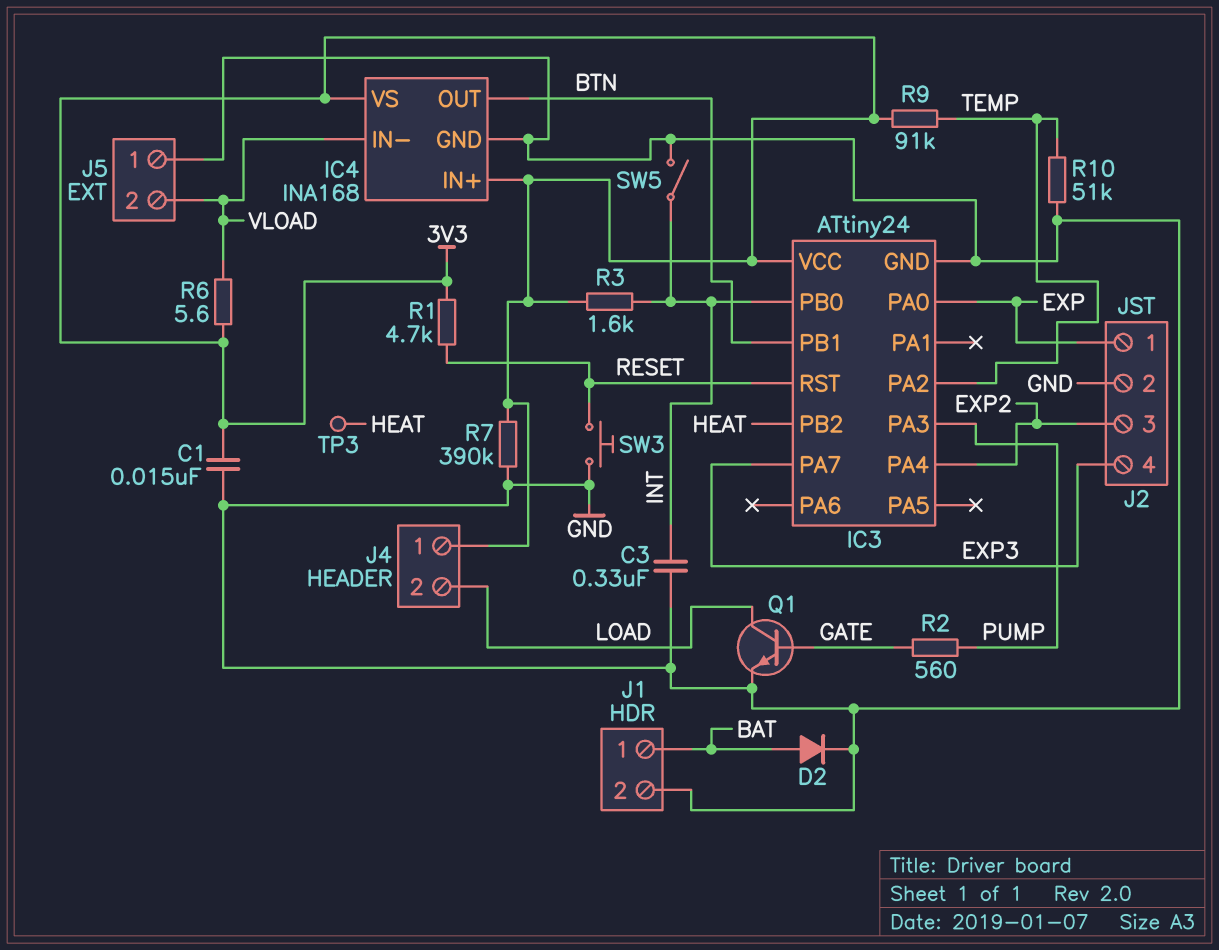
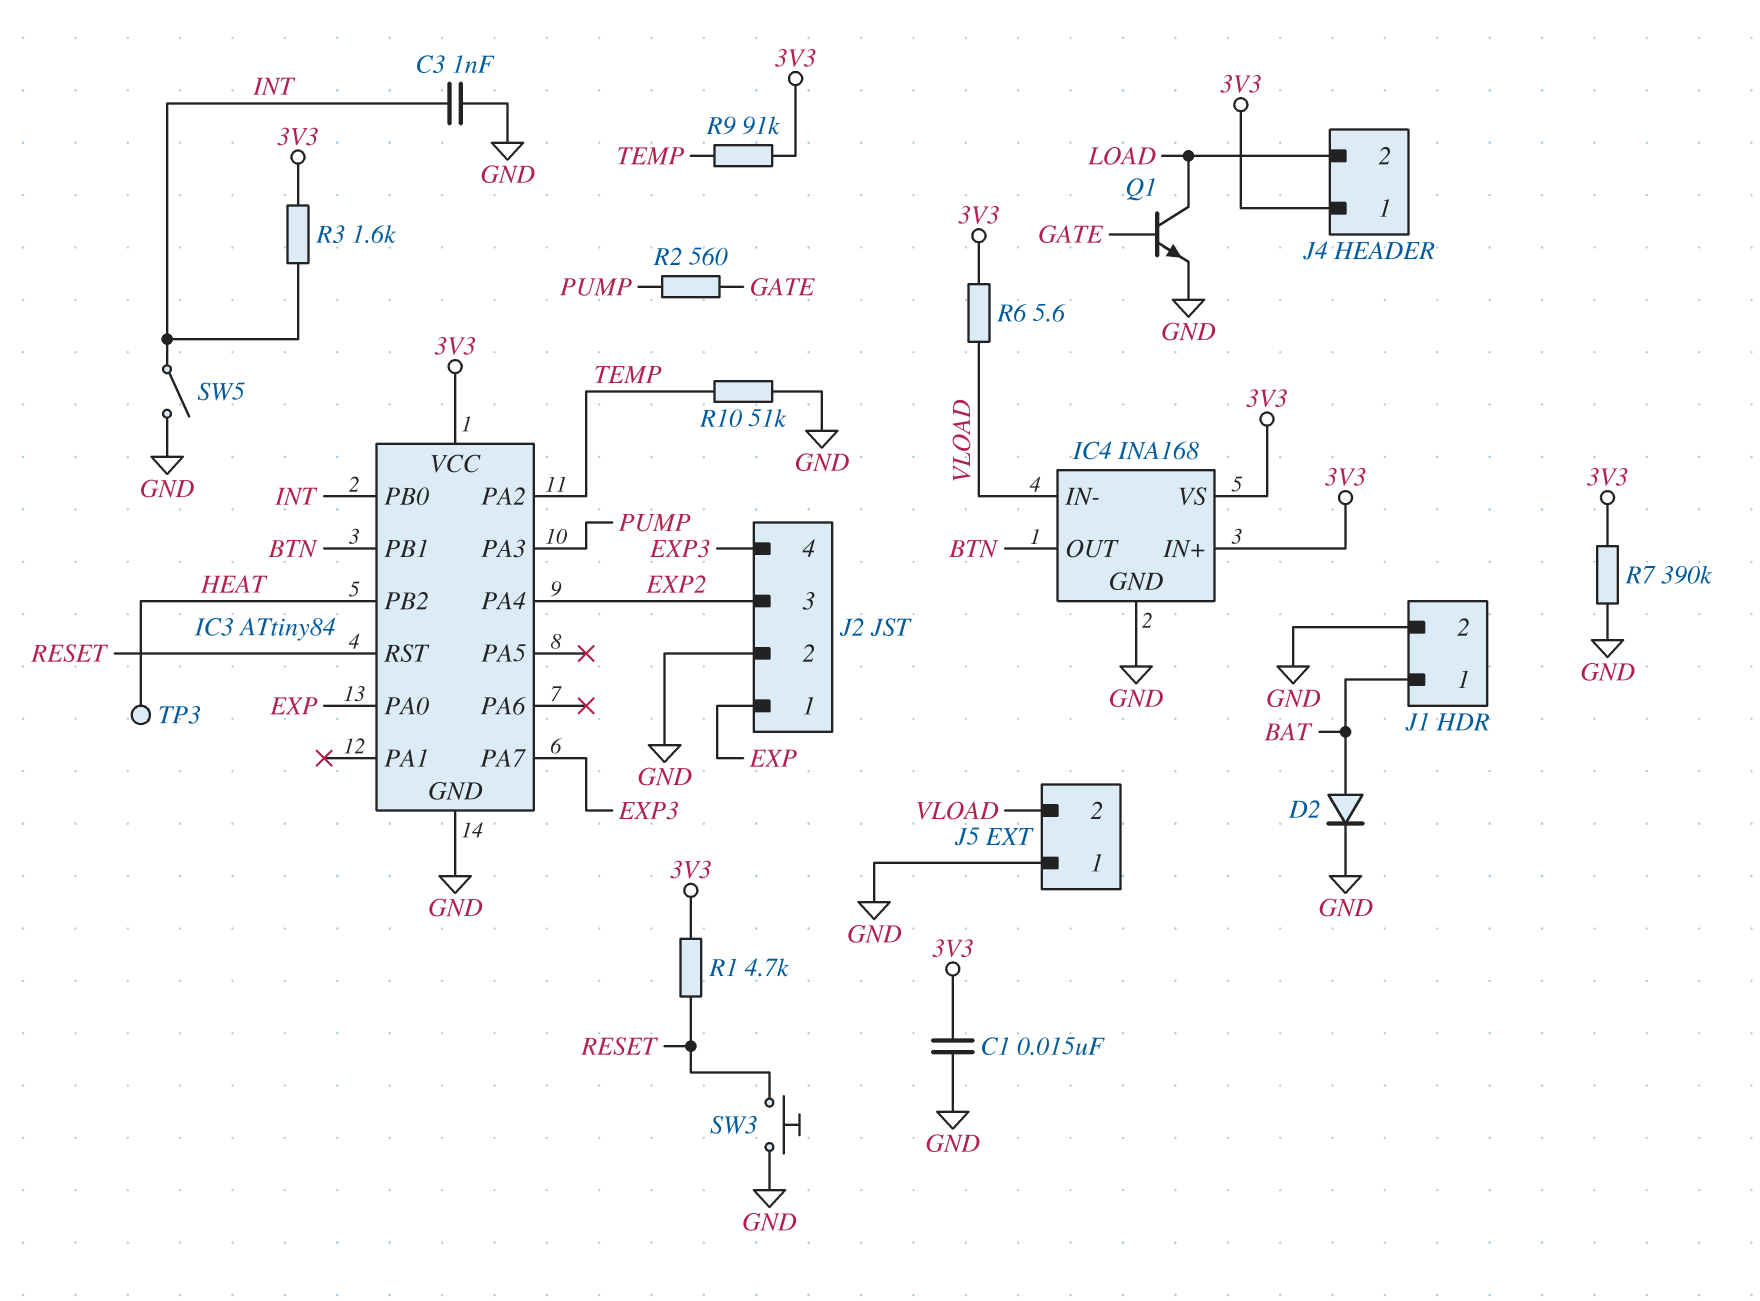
C3: 330nF (GND, INT) -> 1nF (GND, INT)
IC3: ATtiny24 -> ATtiny84

